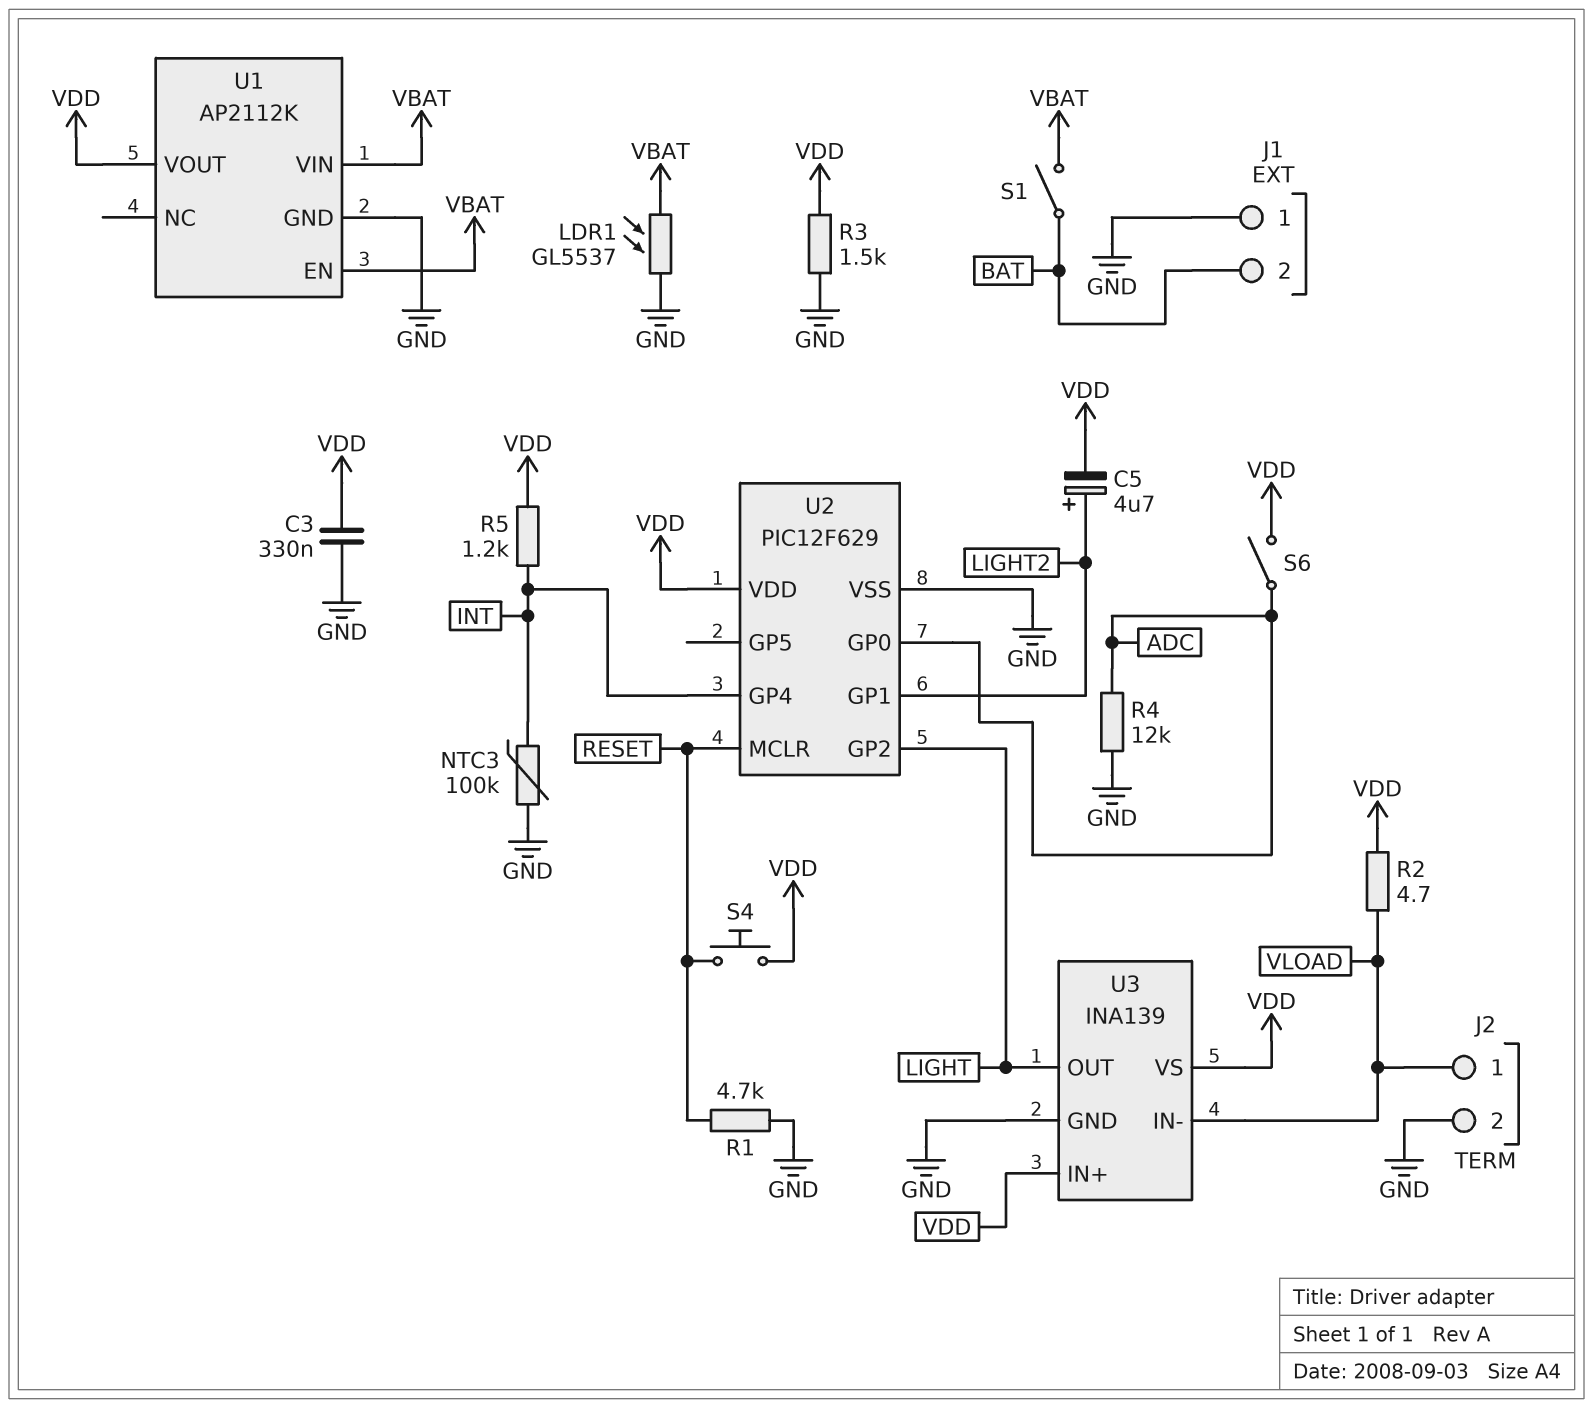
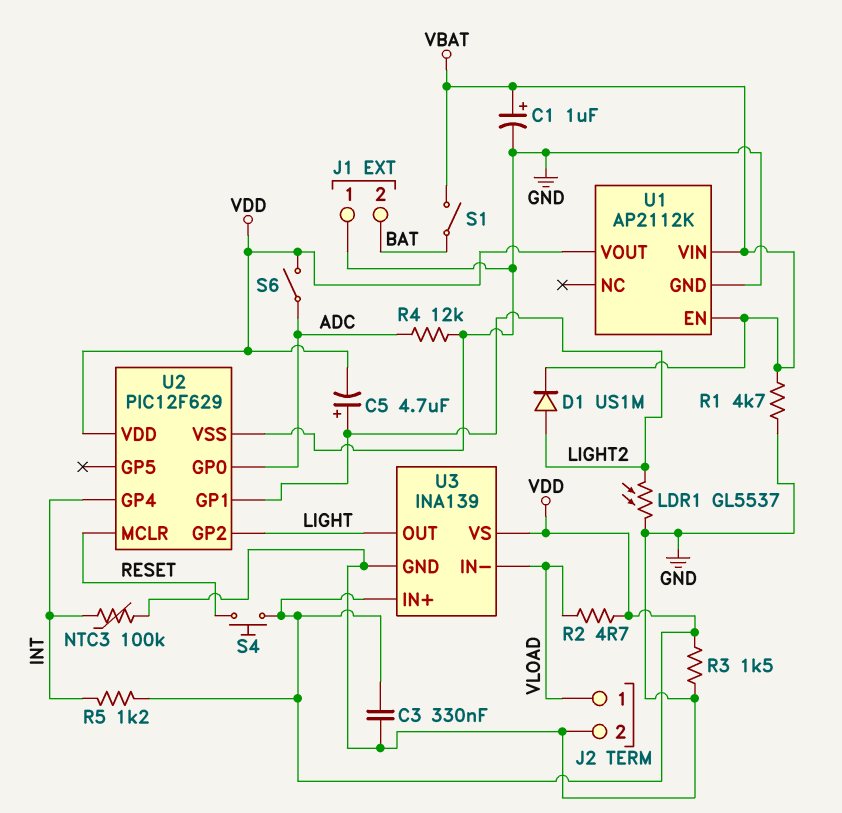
C1: none -> 1uF (plus VBAT, minus GND)
D1: none -> diode US1M (A LIGHT2, K VBAT)
LDR1: GL5537 (GND, VBAT) -> GL5537 (GND, LIGHT2)
R1: 4.7k (GND, RESET) -> 4.7k (GND, VBAT)

